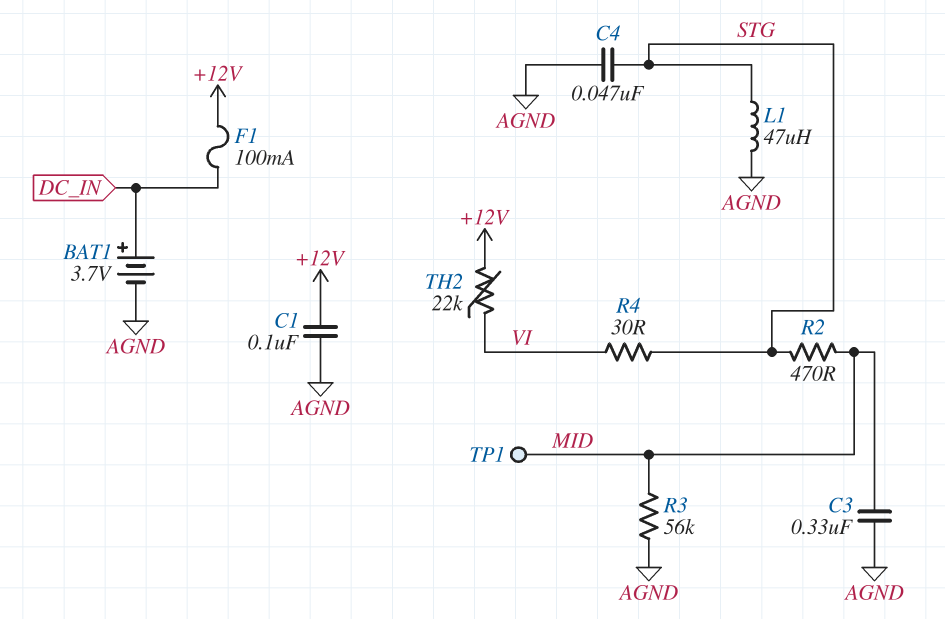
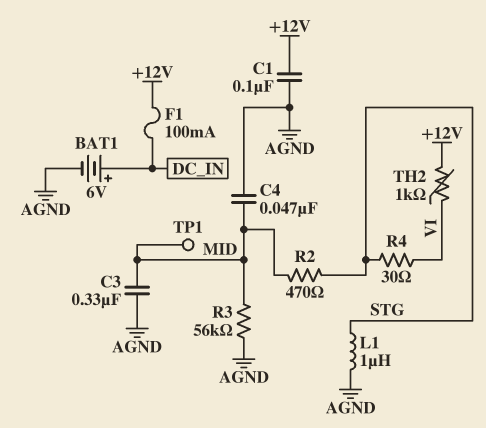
BAT1: 3.7V (plus DC_IN, minus AGND) -> 6V (plus DC_IN, minus AGND)
C4: 47nF (AGND, STG) -> 47nF (AGND, MID)
L1: 47uH (AGND, STG) -> 1uH (AGND, STG)
TH2: 22k (+12V, VI) -> 1k (+12V, VI)

